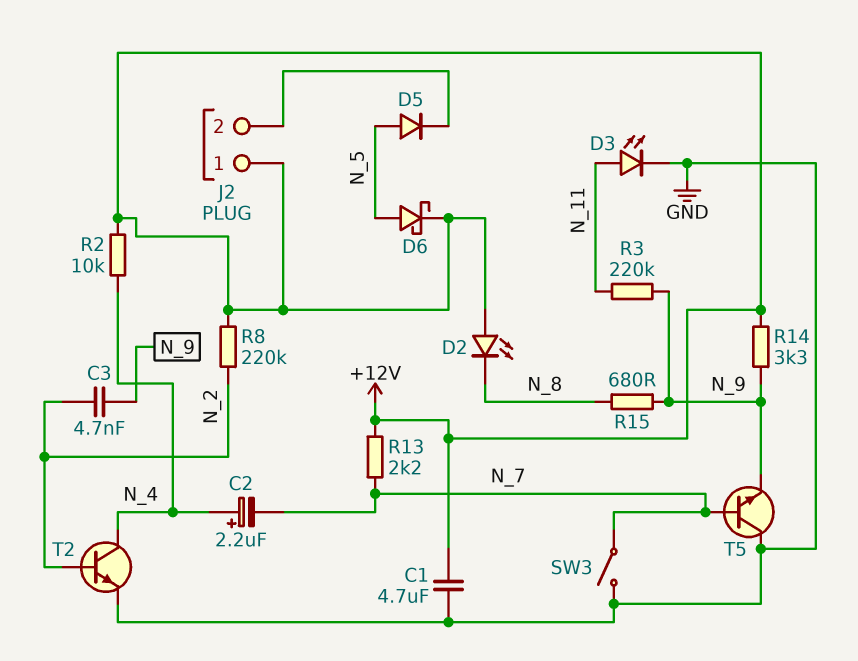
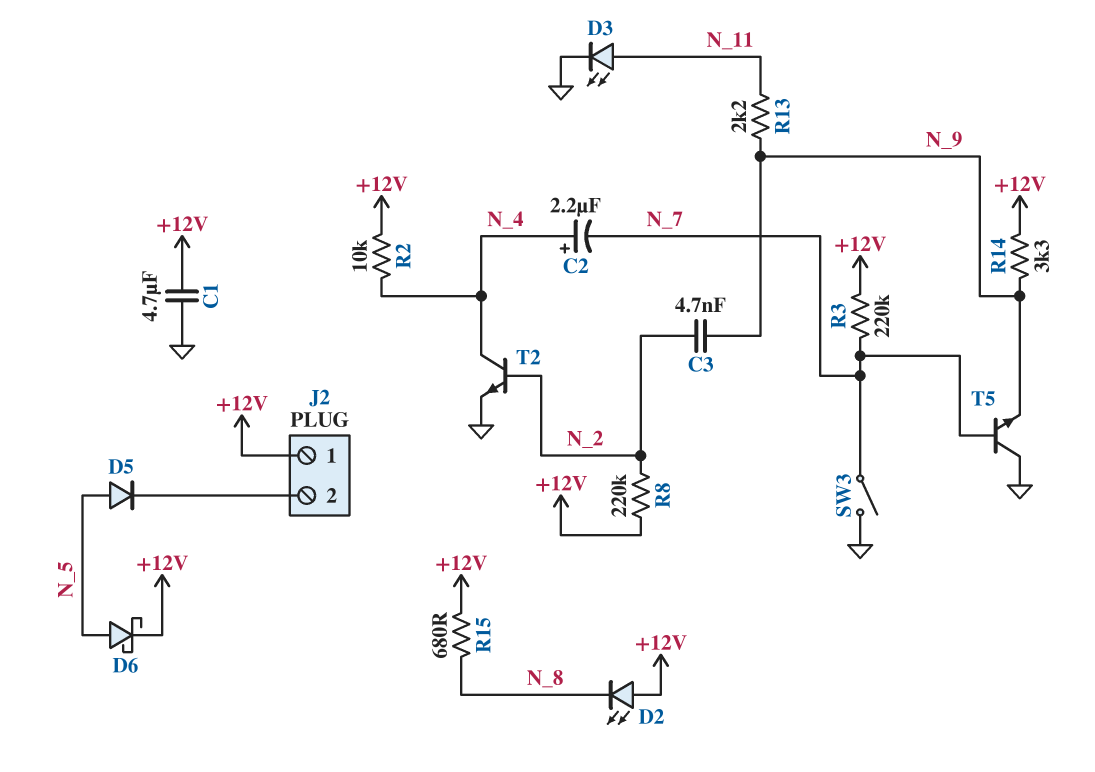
R3: 220k (N_9, N_11) -> 220k (+12V, N_7)
R13: 2.2k (+12V, N_7) -> 2.2k (N_9, N_11)
R15: 680 (N_8, N_9) -> 680 (+12V, N_8)

